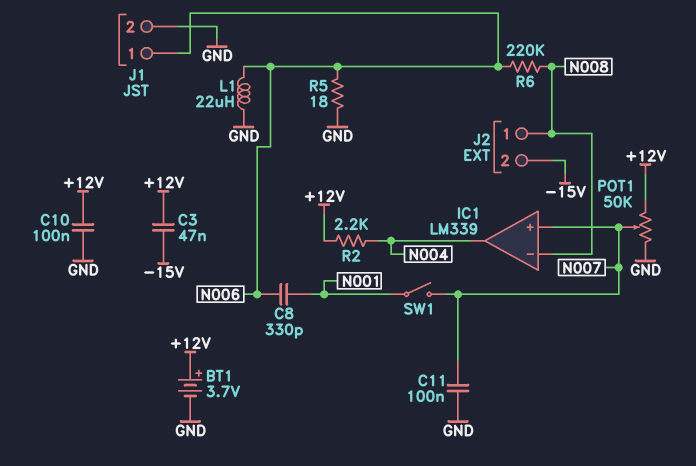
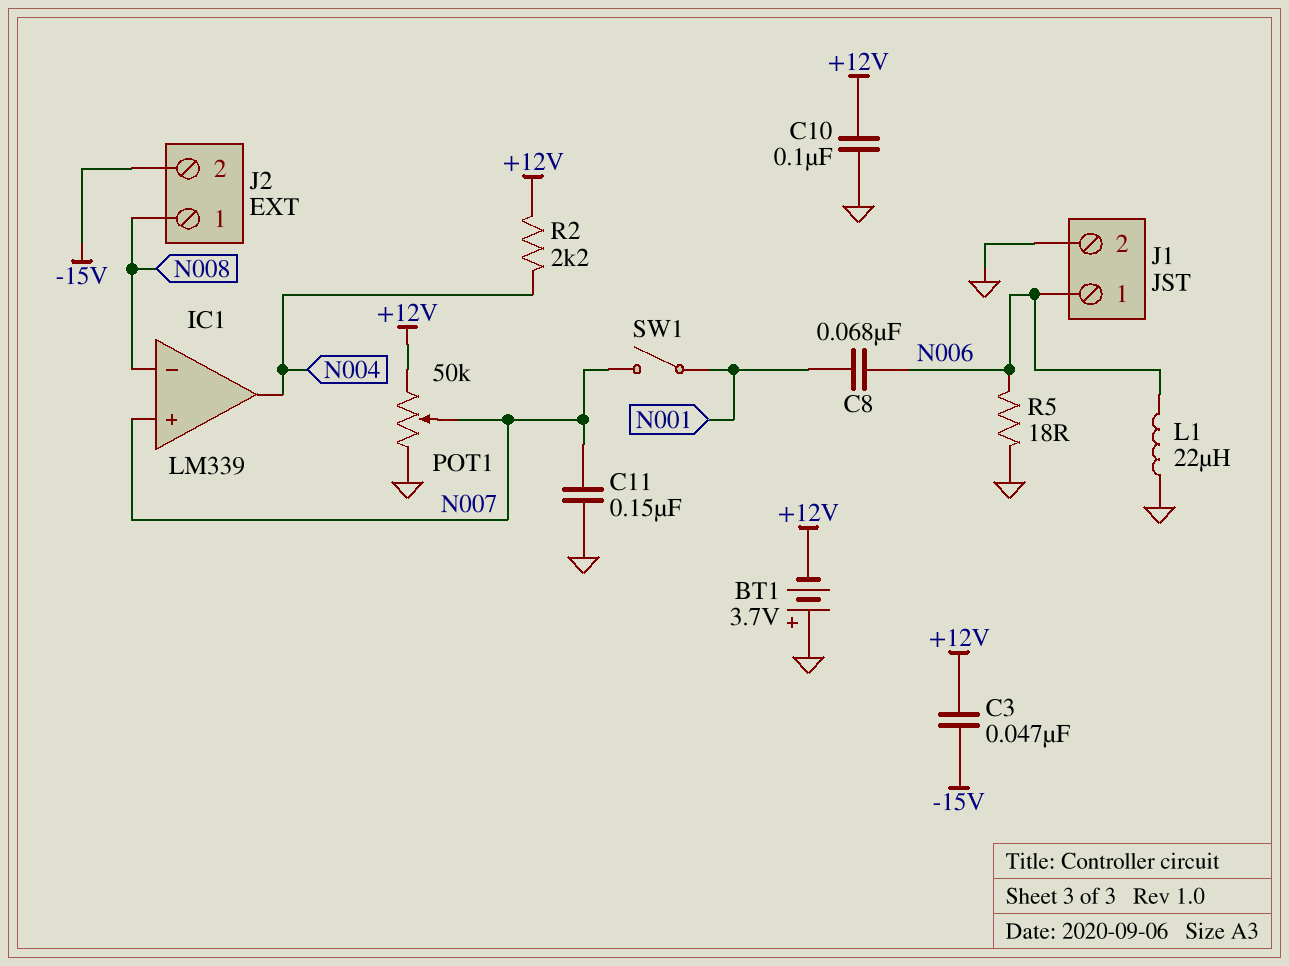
BT1: 3.7V (plus +12V, minus GND) -> 3.7V (plus GND, minus +12V)
C8: 330pF (N001, N006) -> 68nF (N001, N006)
C11: 100nF (GND, N007) -> 150nF (GND, N007)
R6: 220k (N006, N008) -> none

